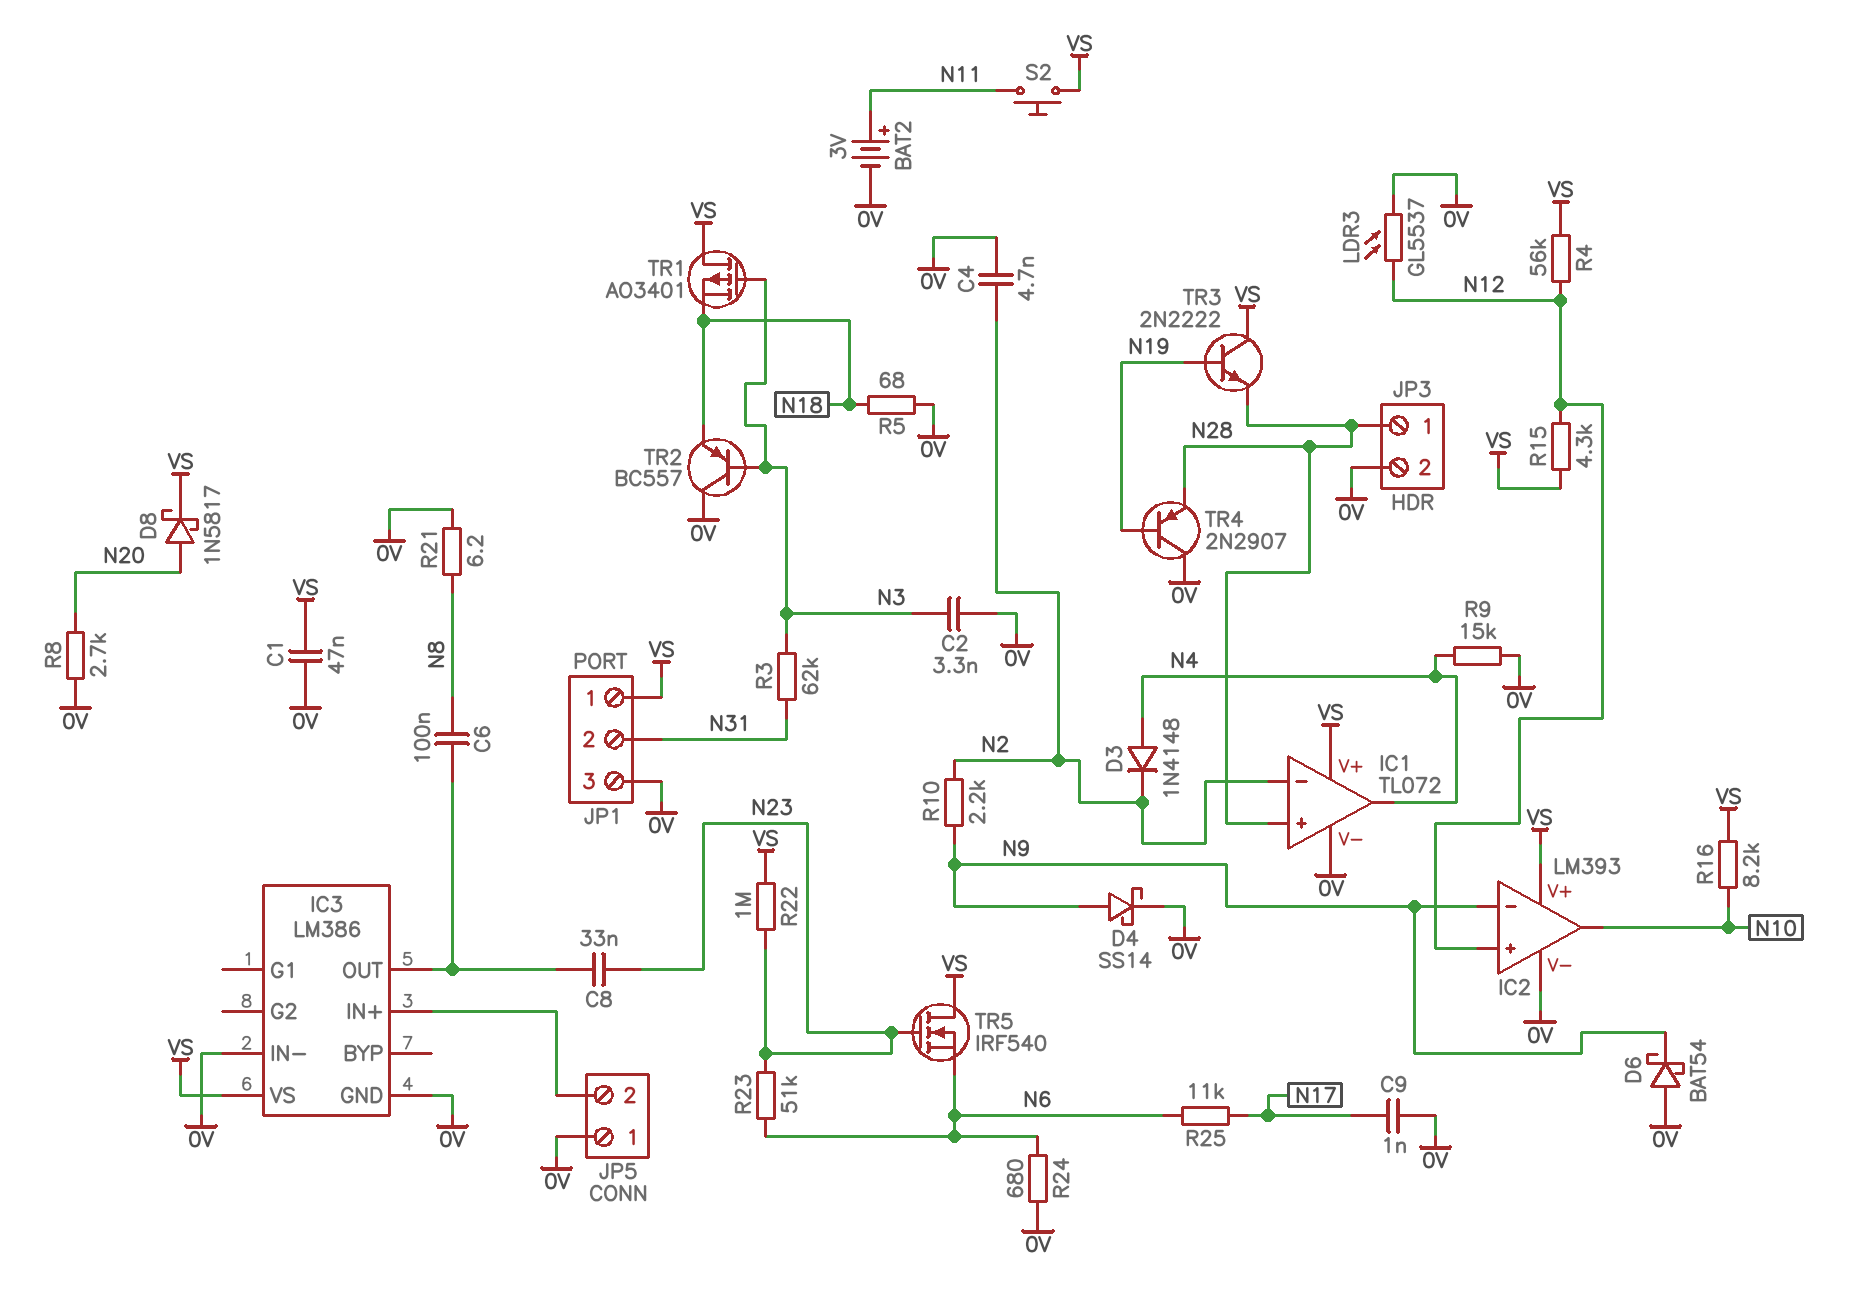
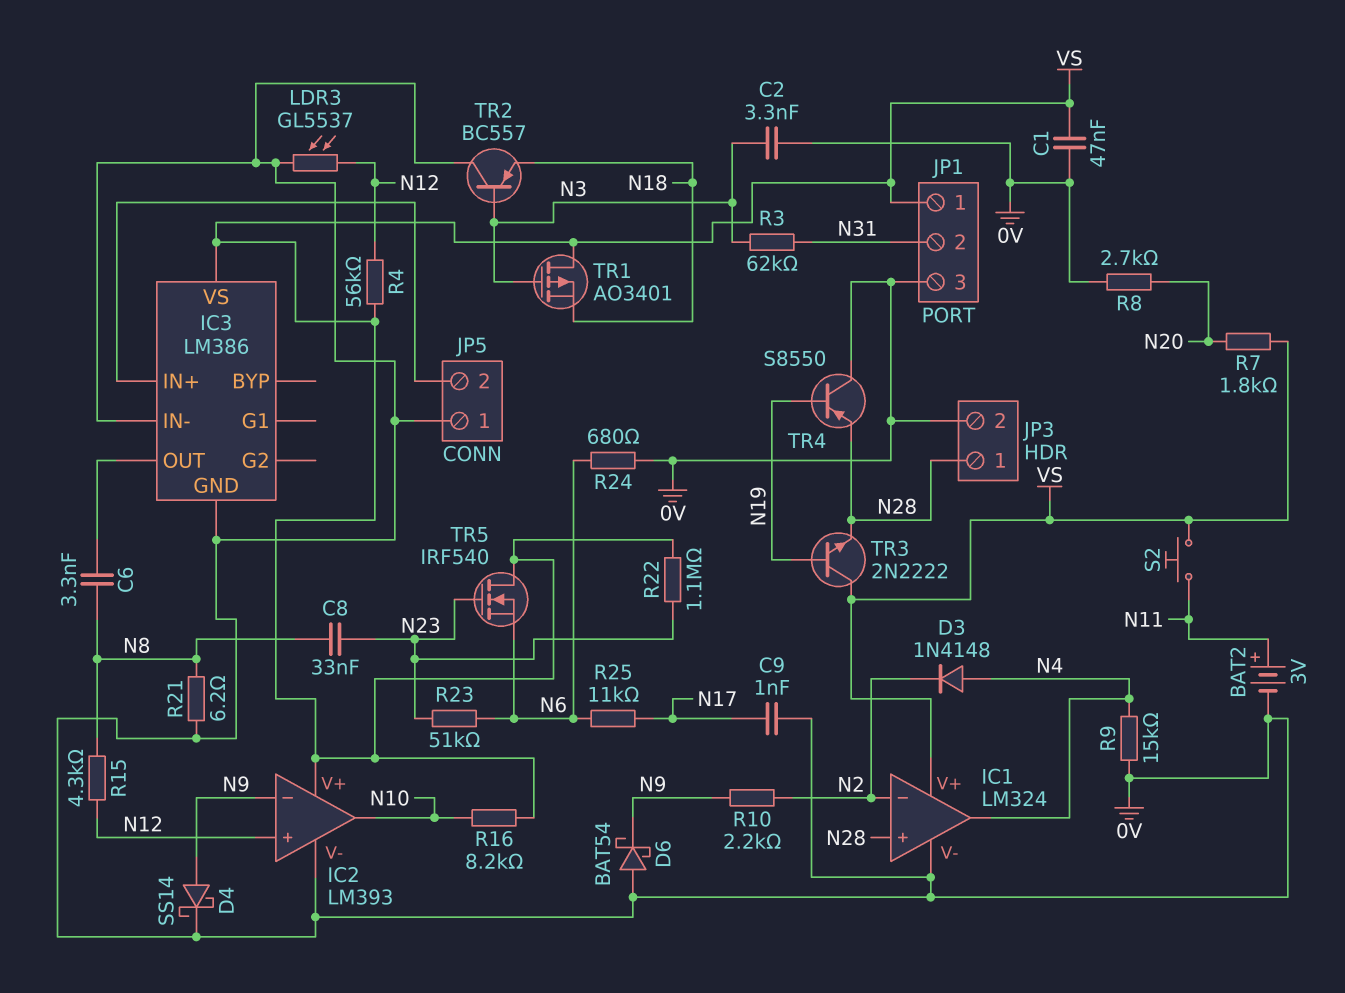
C4: 4.7nF (0V, N2) -> none
C6: 100nF (IC3/OUT, N8) -> 3.3nF (IC3/OUT, N8)
C8: 33nF (IC3/OUT, N23) -> 33nF (N8, N23)
D8: schottky 1N5817 (A N20, K VS) -> none
IC1: TL072 -> LM324
R5: 68 (0V, N18) -> none
R7: none -> 1.8k (N20, VS)
R15: 4.3k (N12, VS) -> 4.3k (N8, N12)
R22: 1M (N23, VS) -> 1.1M (N23, VS)
TR4: PNP 2N2907 (B N19, C 0V, E N28) -> PNP S8550 (B N19, C 0V, E N28)

